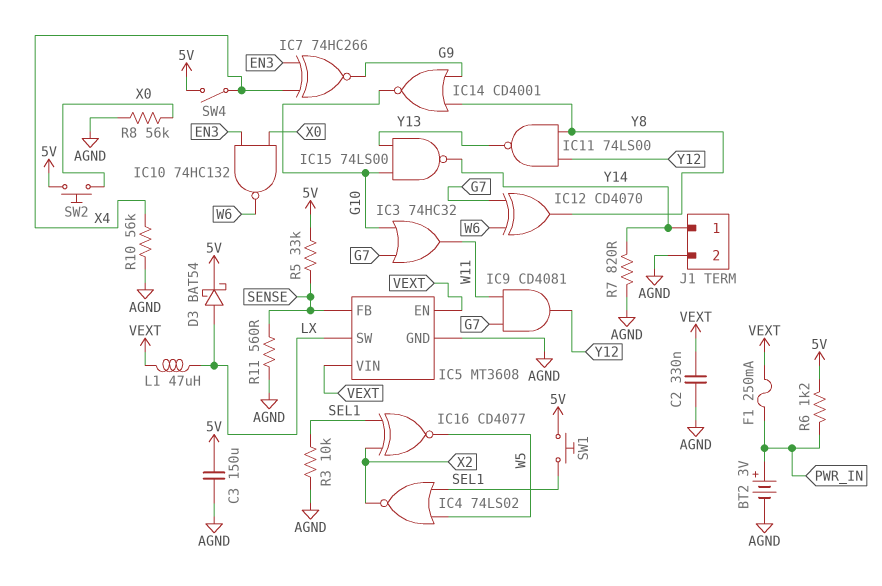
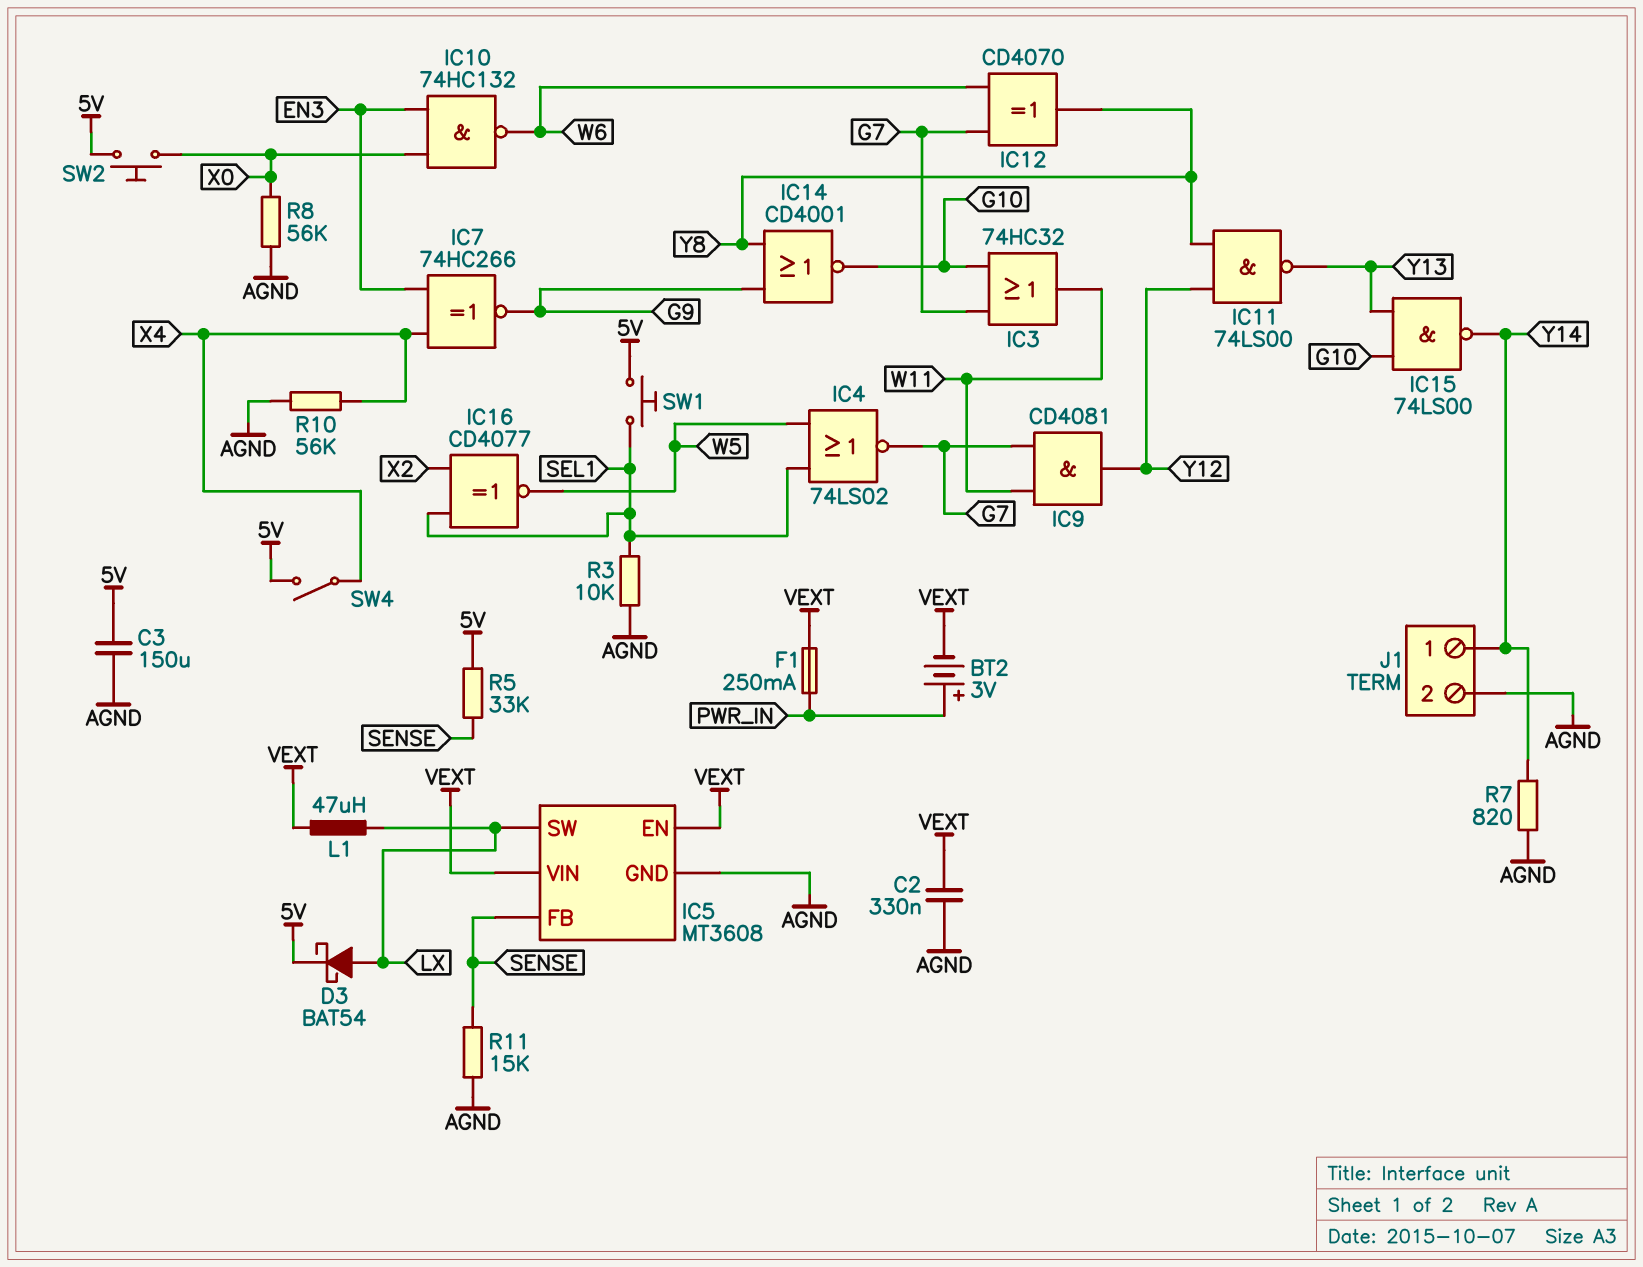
BT2: 3V (plus PWR_IN, minus AGND) -> 3V (plus PWR_IN, minus VEXT)
IC4: NOR 74LS02 (in SEL1, in W5, out X2) -> NOR 74LS02 (in SEL1, in W5, out G7)
R6: 1.2k (5V, PWR_IN) -> none
R11: 560 (AGND, SENSE) -> 15k (AGND, SENSE)

